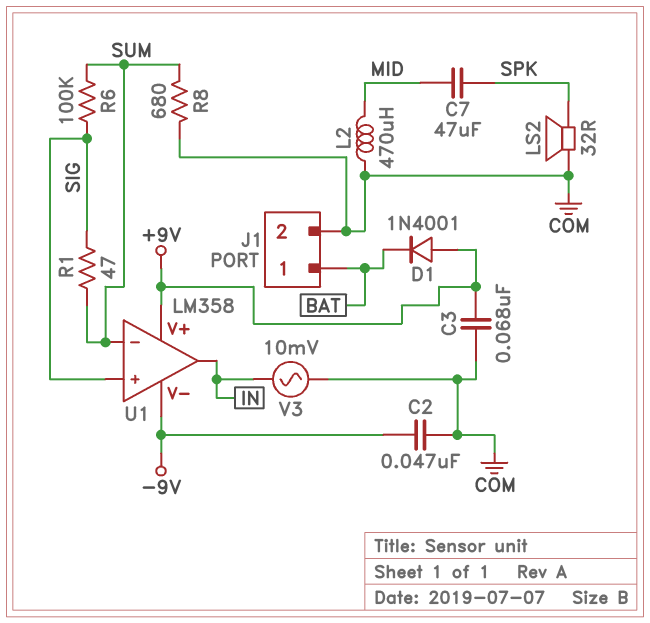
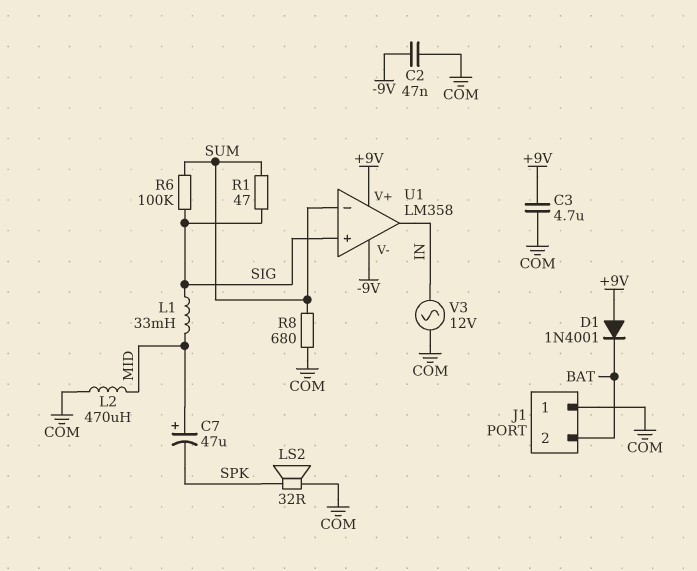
C3: 68nF (+9V, COM) -> 4.7uF (+9V, COM)
C7: 47uF (MID, SPK) -> 47uF (plus MID, minus SPK)
J1 pin 1: BAT -> COM
J1 pin 2: COM -> BAT
L1: none -> 33mH (MID, SIG)
V3: AC 10mV (COM, IN) -> AC 12V (COM, IN)

